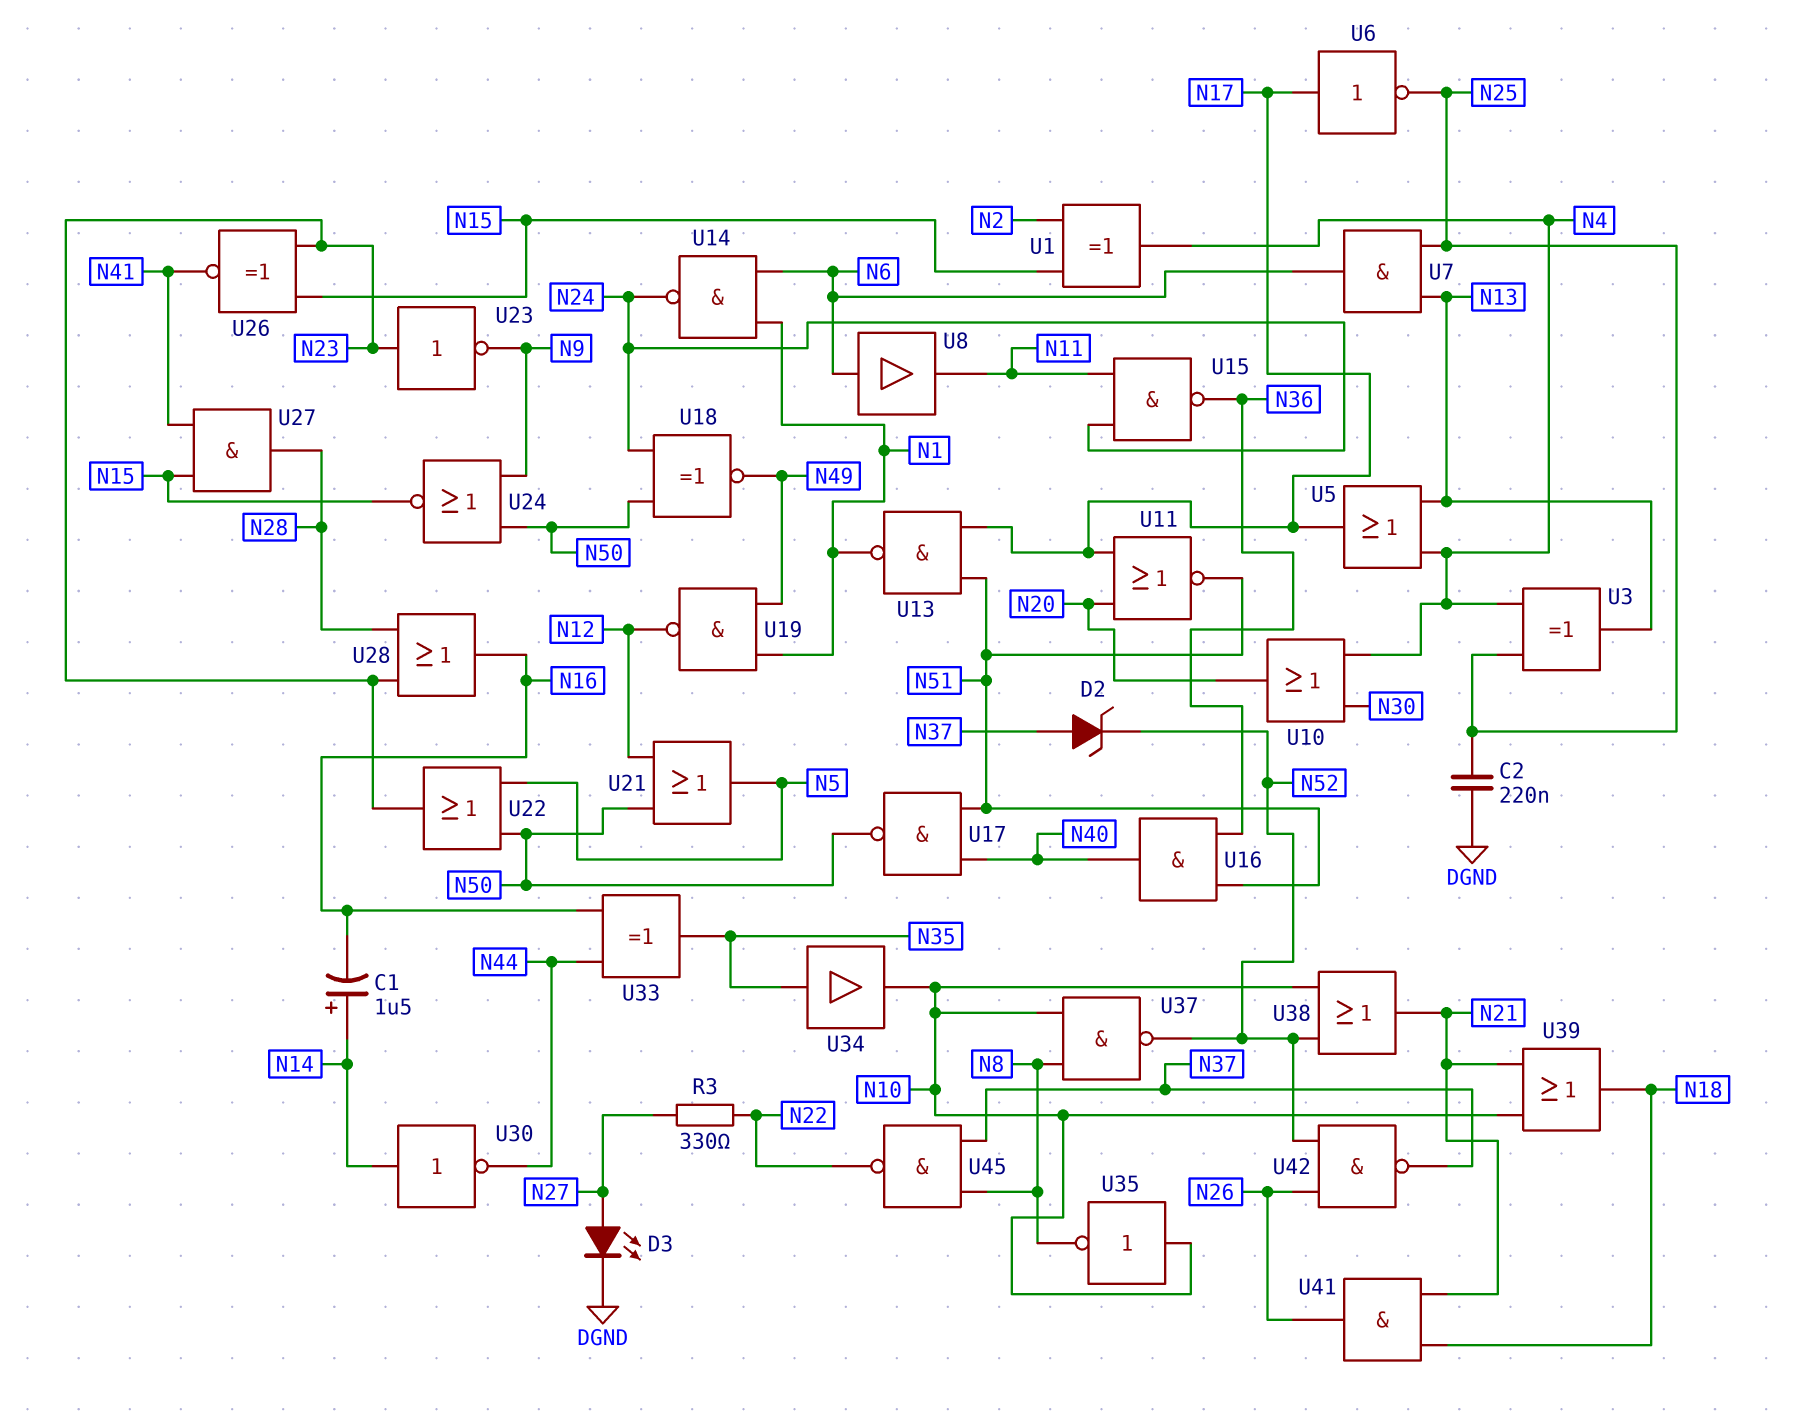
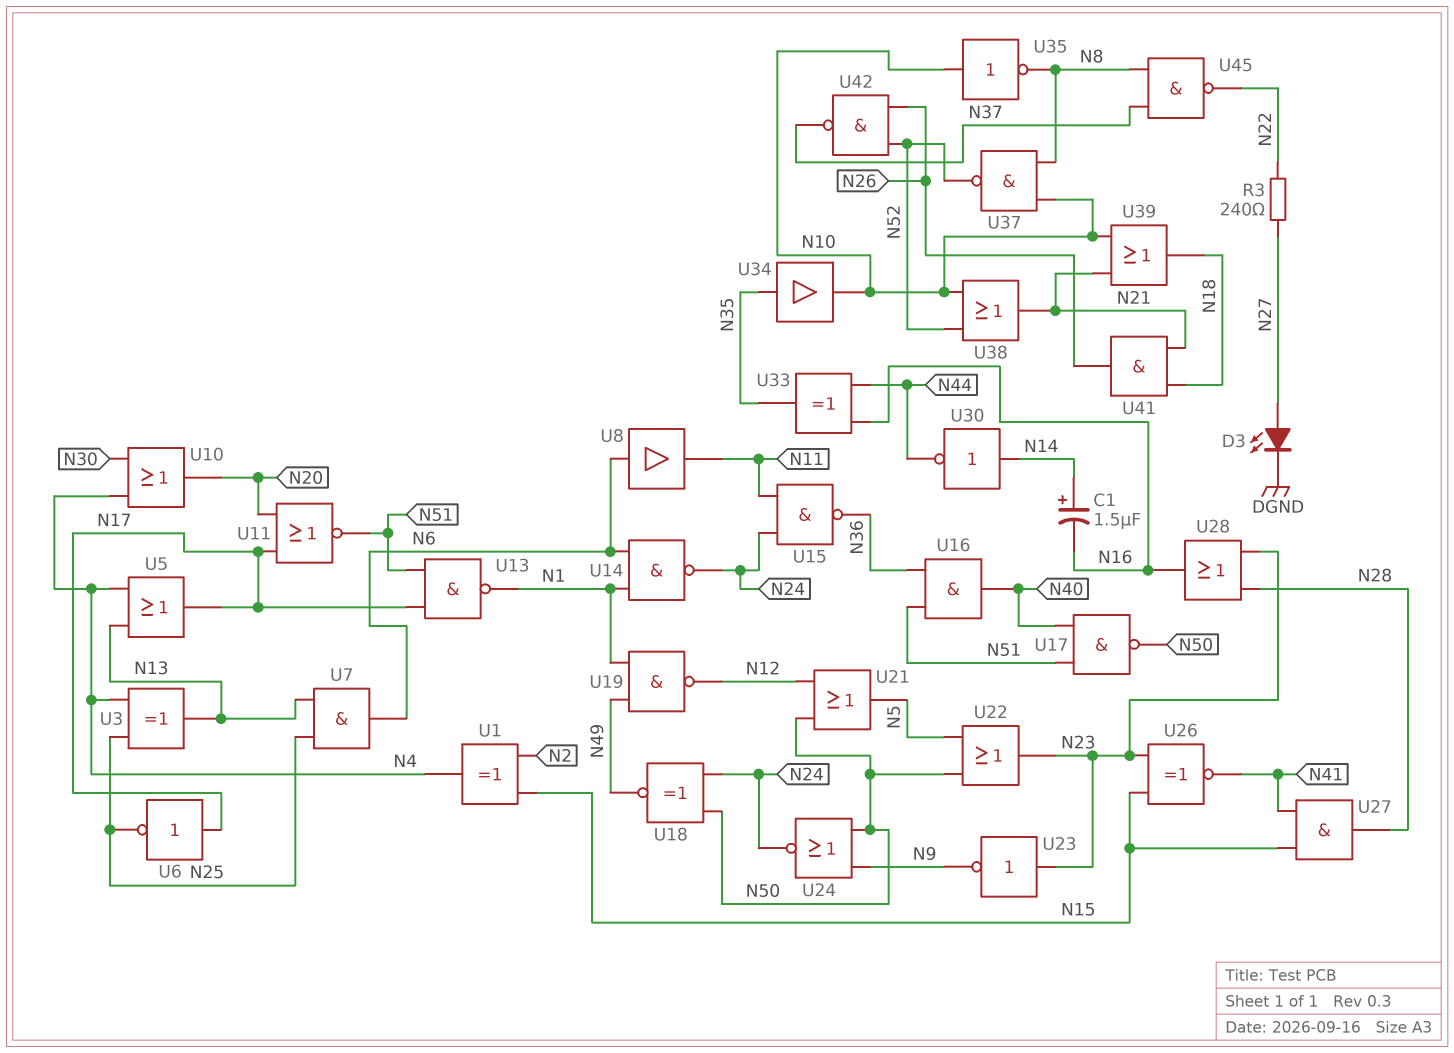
C2: 220nF (DGND, N25) -> none
D2: zener (A N37, K N52) -> none
R3: 330 (N22, N27) -> 240 (N22, N27)
U24: NOR (in N9, in N50, out N15) -> NOR (in N9, in N50, out N24)

